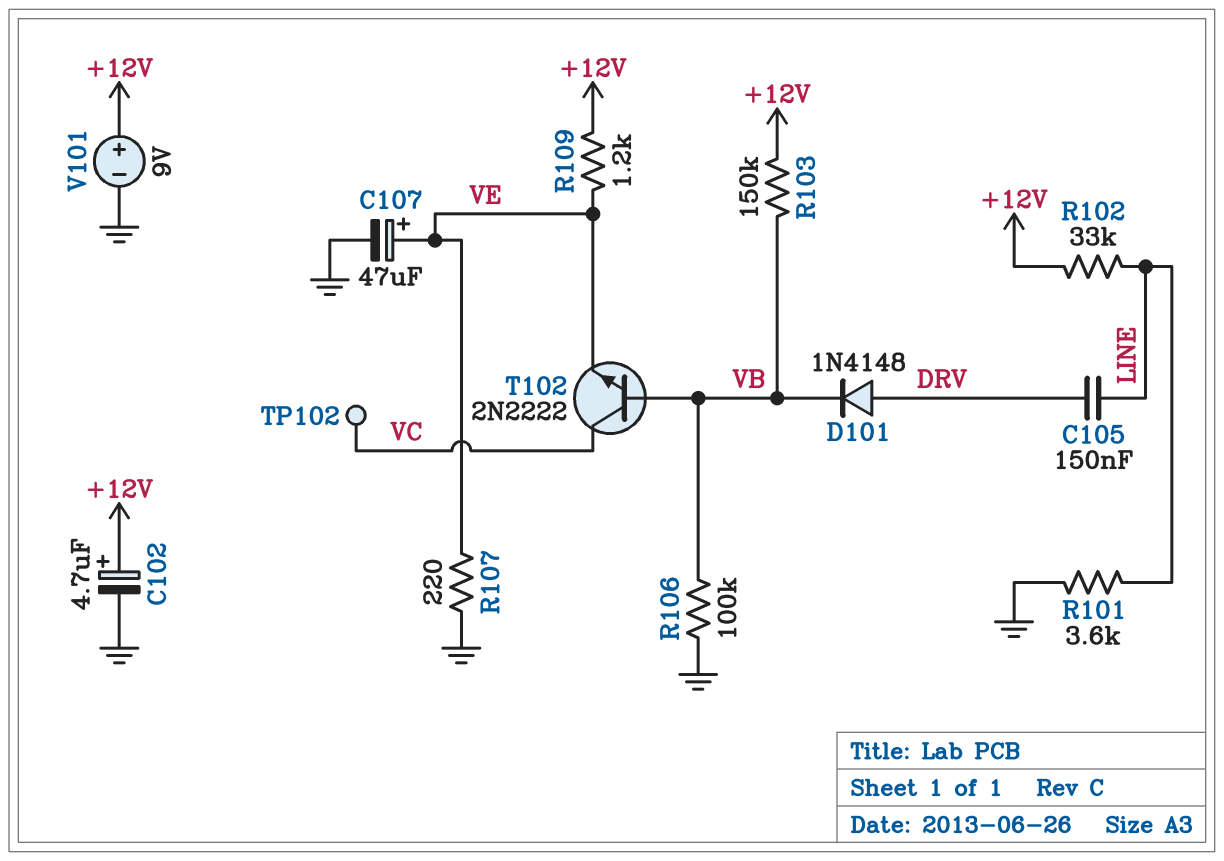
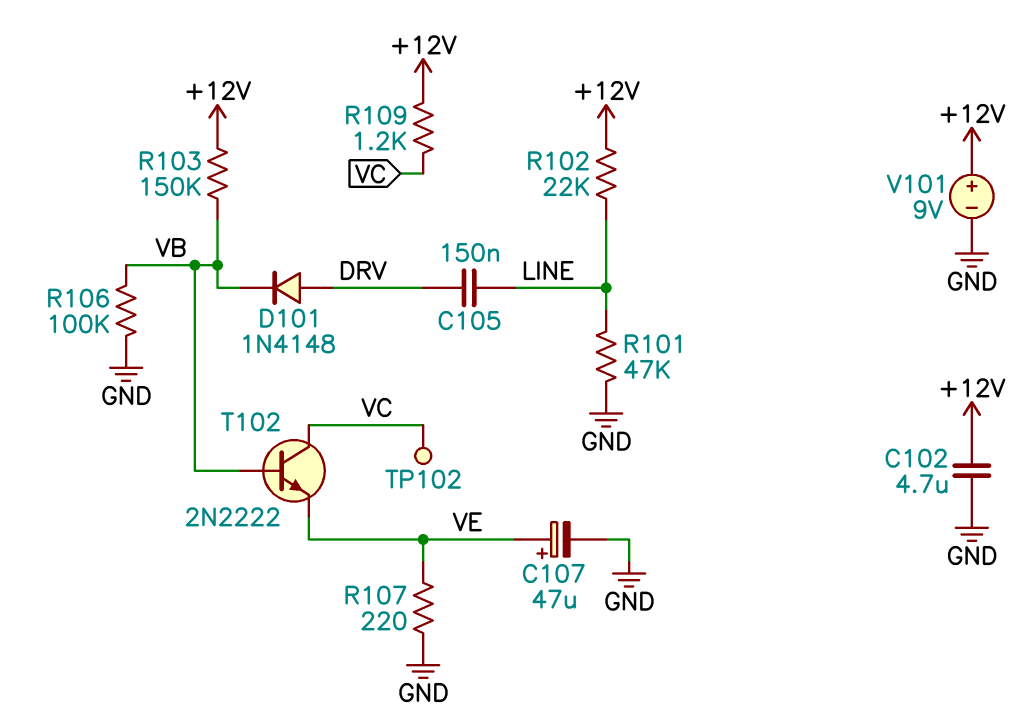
C102: 4.7uF (plus +12V, minus GND) -> 4.7uF (+12V, GND)
R101: 3.6k (GND, LINE) -> 47k (GND, LINE)
R102: 33k (+12V, LINE) -> 22k (+12V, LINE)
R109: 1.2k (+12V, VE) -> 1.2k (+12V, VC)

